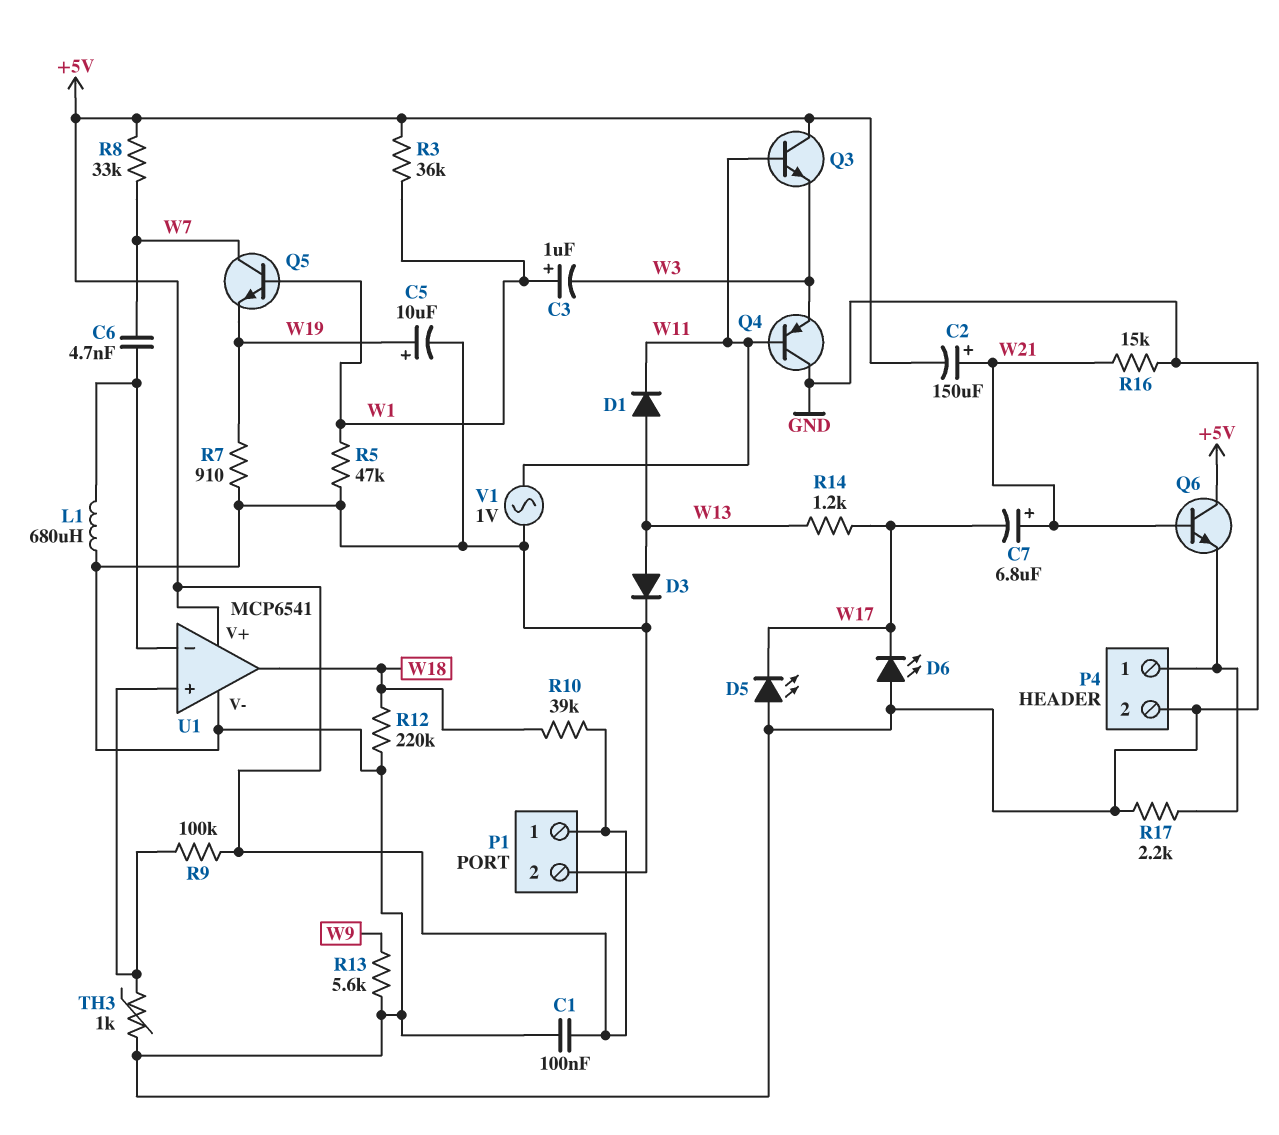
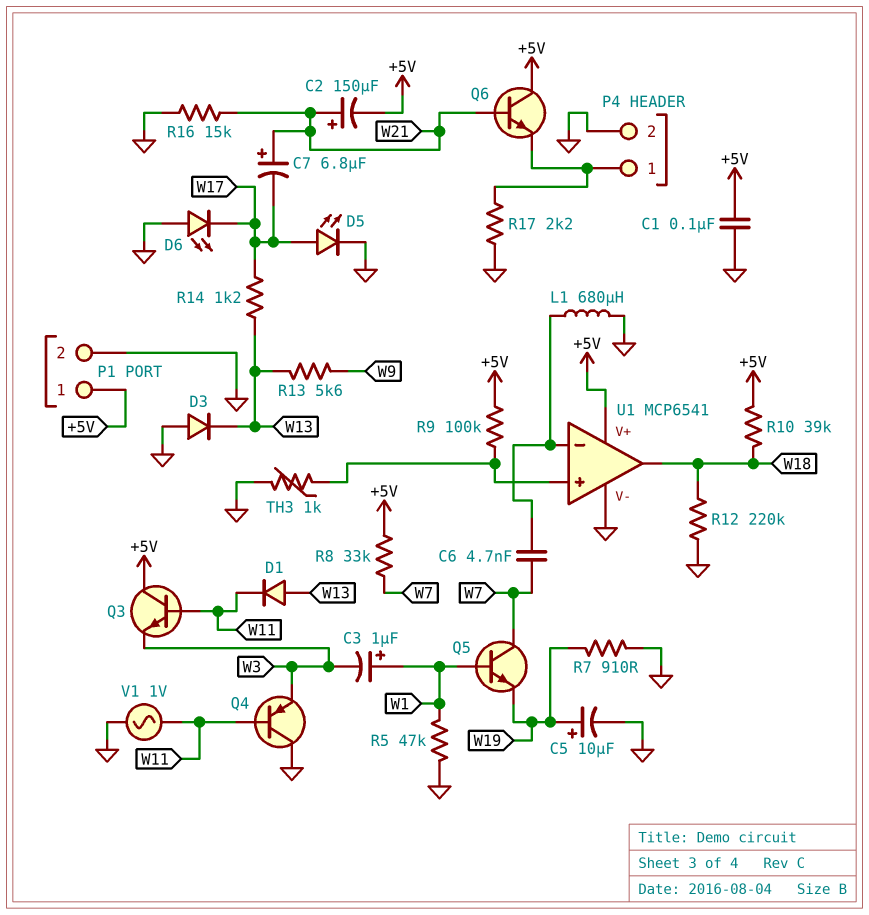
D3: diode (A W13, K GND) -> diode (A GND, K W13)
D5: LED (A GND, K W17) -> LED (A W17, K GND)
R3: 36k (+5V, W1) -> none
R13: 5.6k (GND, W9) -> 5.6k (W9, W13)

